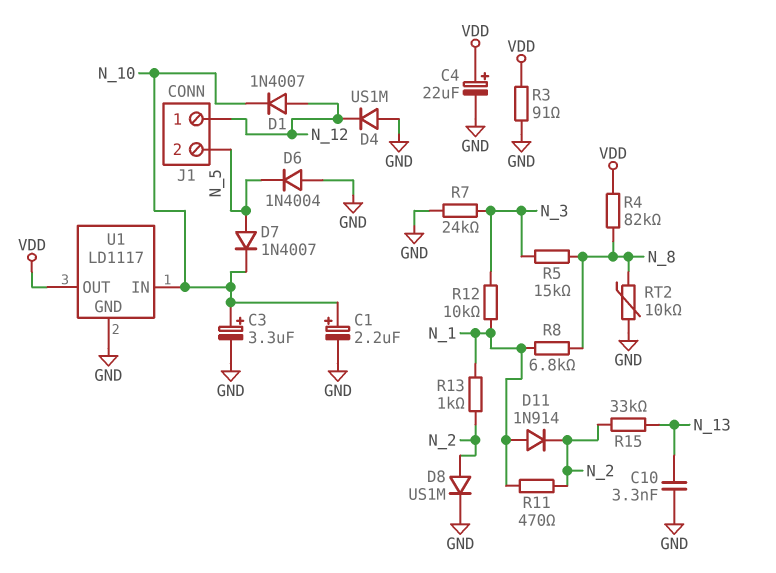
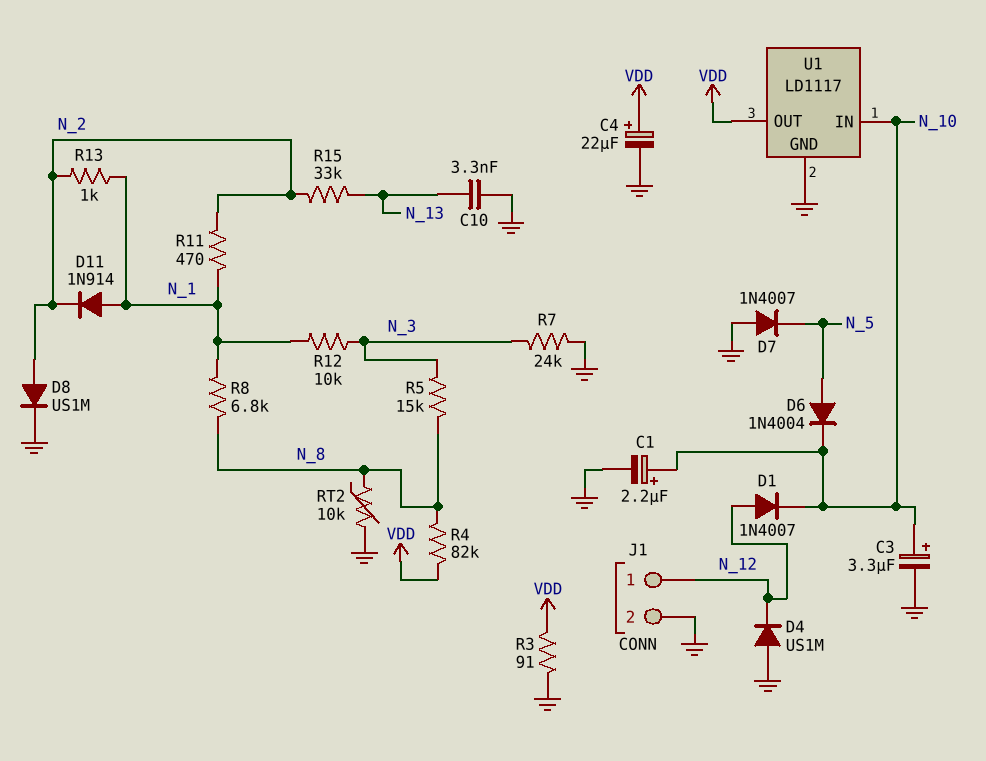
D6: diode 1N4004 (A GND, K N_5) -> diode 1N4004 (A N_5, K N_10)
D7: diode 1N4007 (A N_5, K N_10) -> diode 1N4007 (A GND, K N_5)
J1 pin 2: N_5 -> GND

